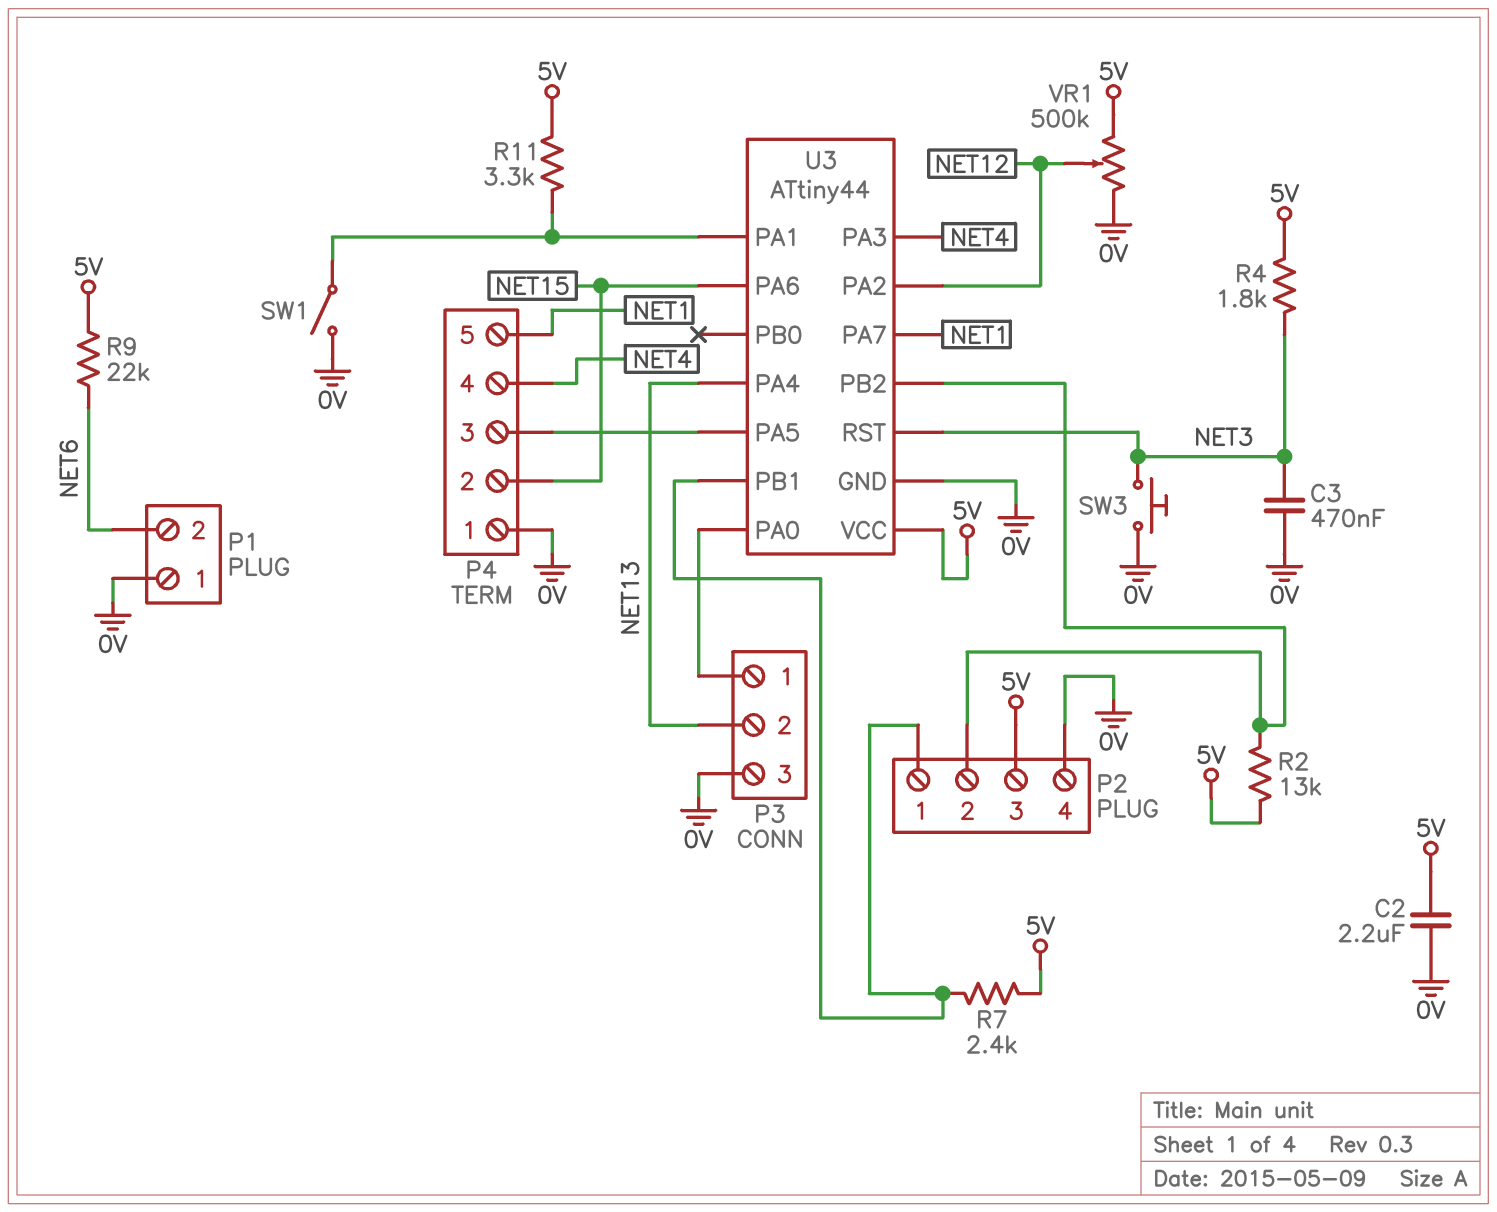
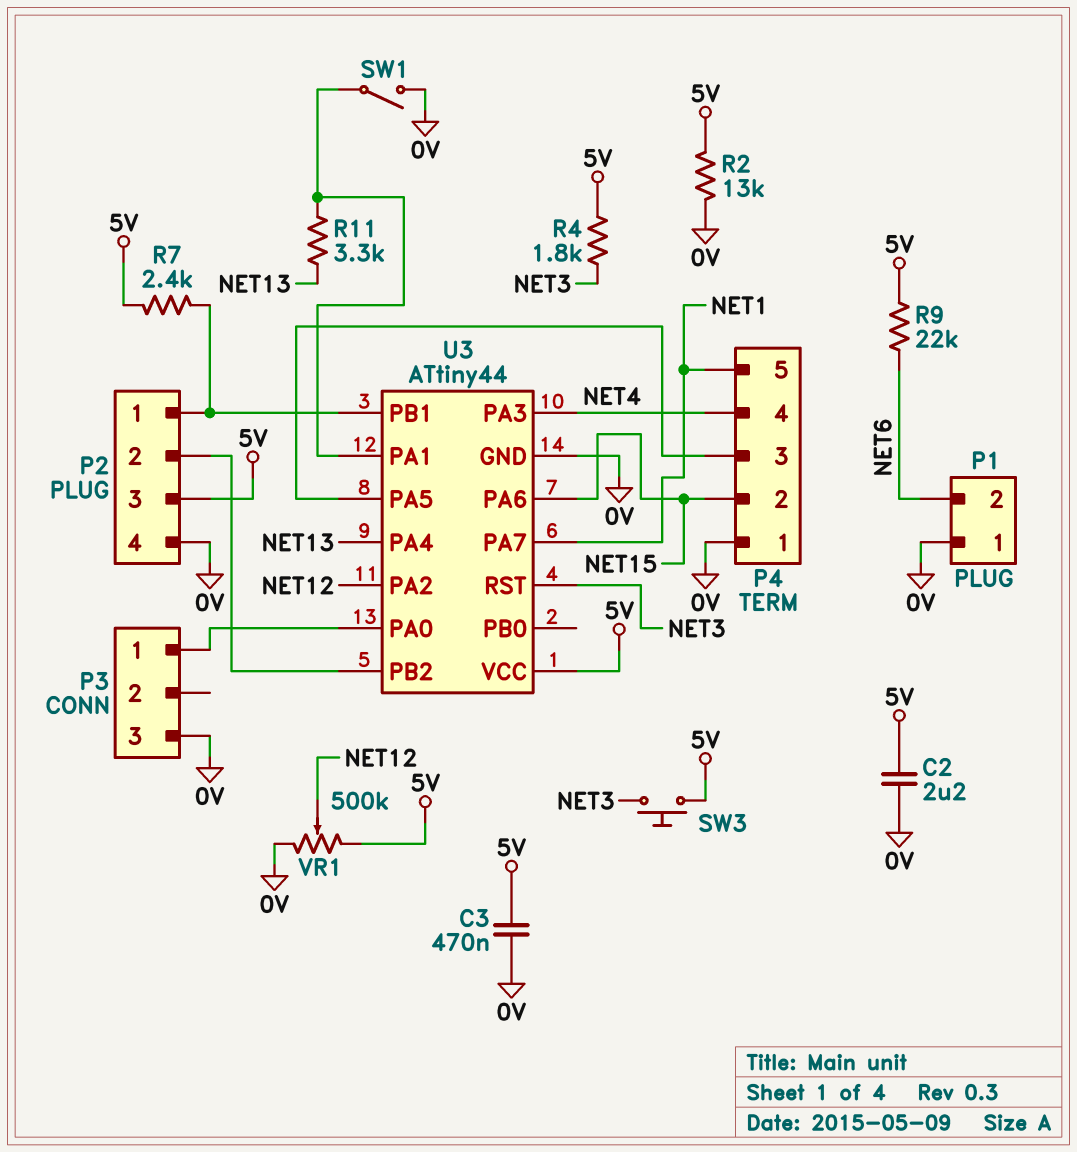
C3: 470nF (0V, NET3) -> 470nF (0V, 5V)
P3 pin 2: NET13 -> none
R2: 13k (5V, P2/2) -> 13k (0V, 5V)
R11: 3.3k (5V, U3/PA1) -> 3.3k (NET13, U3/PA1)
SW3: button (0V, NET3) -> button (5V, NET3)

